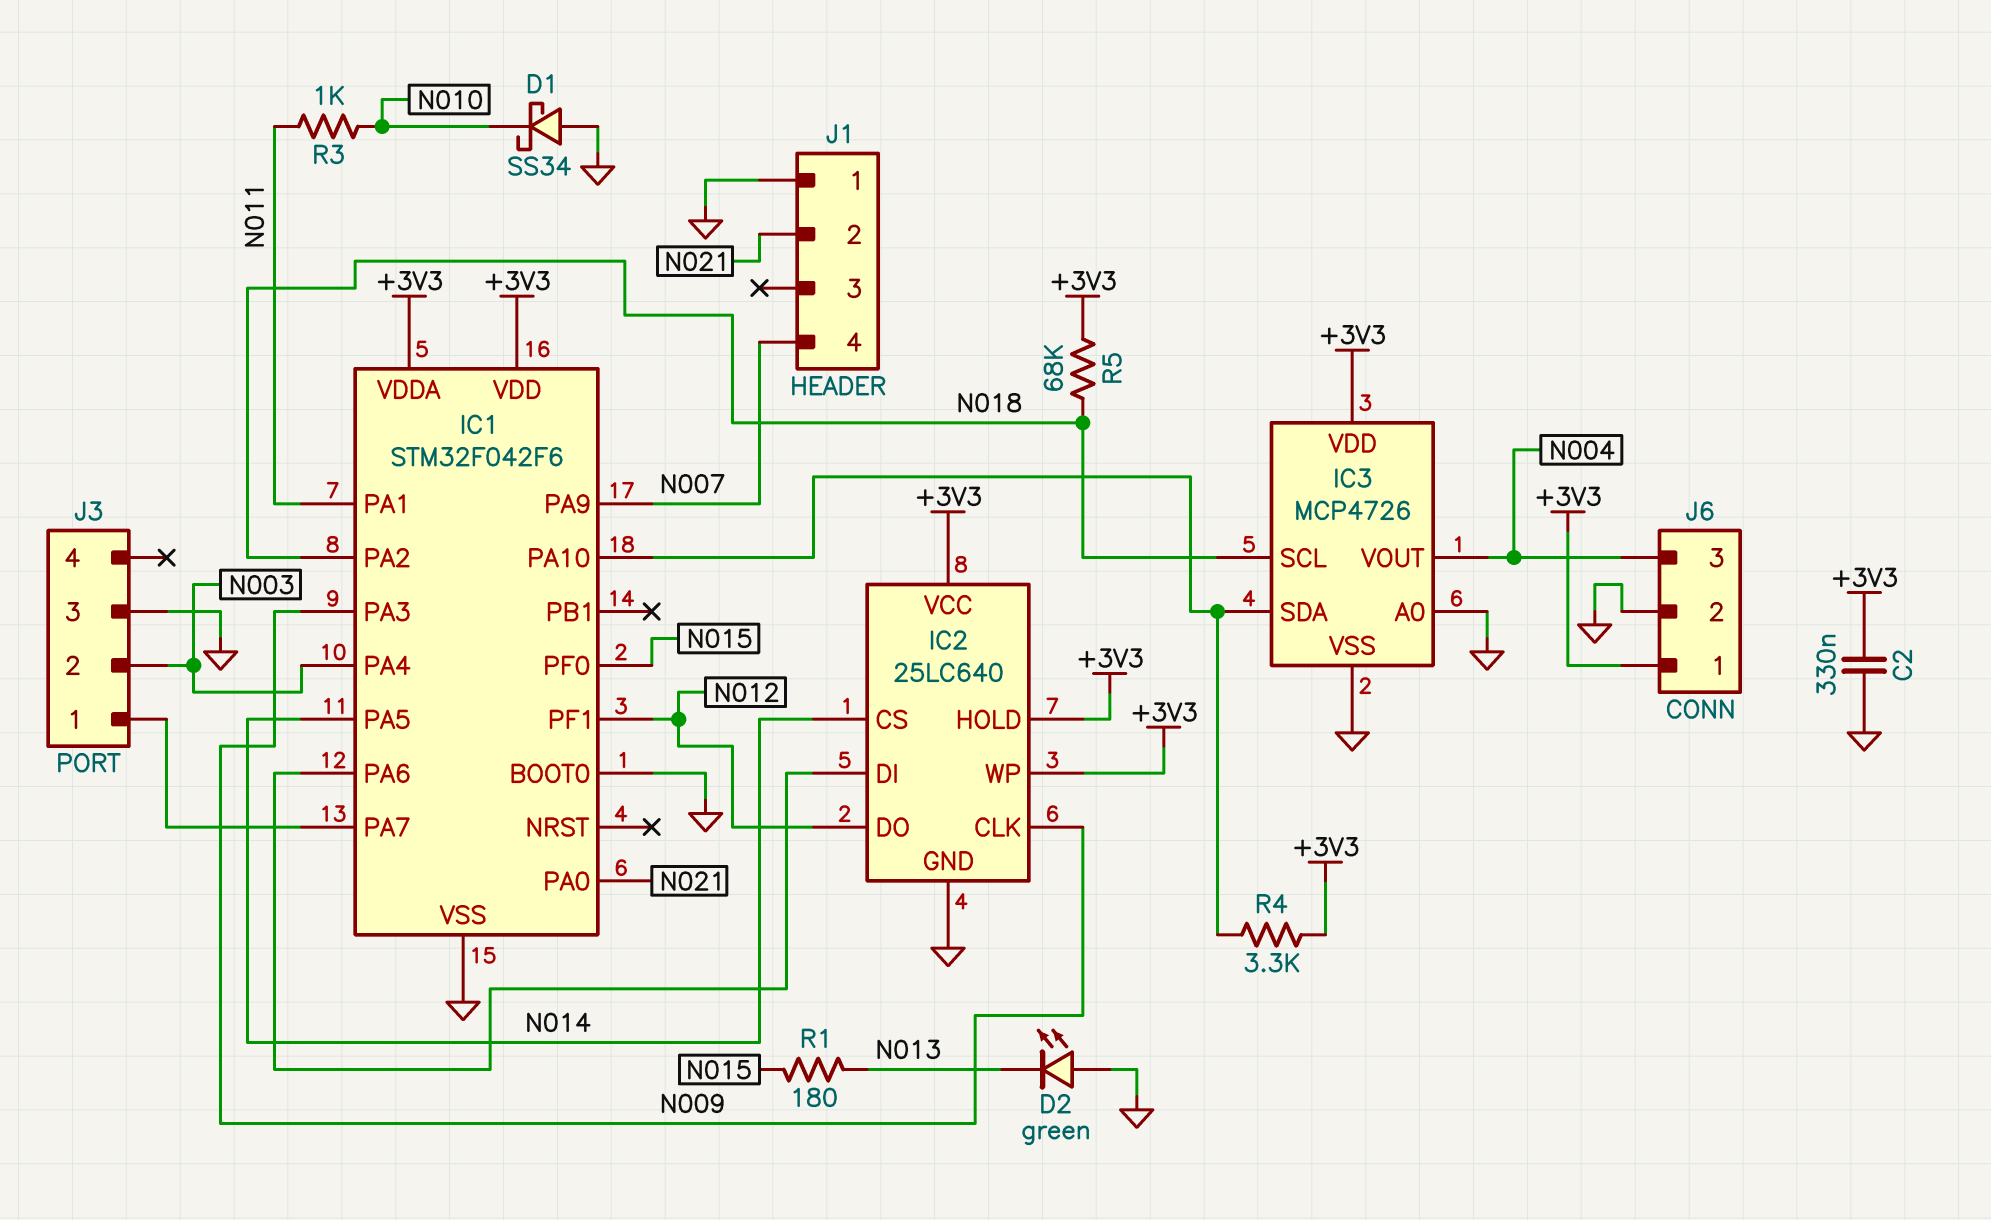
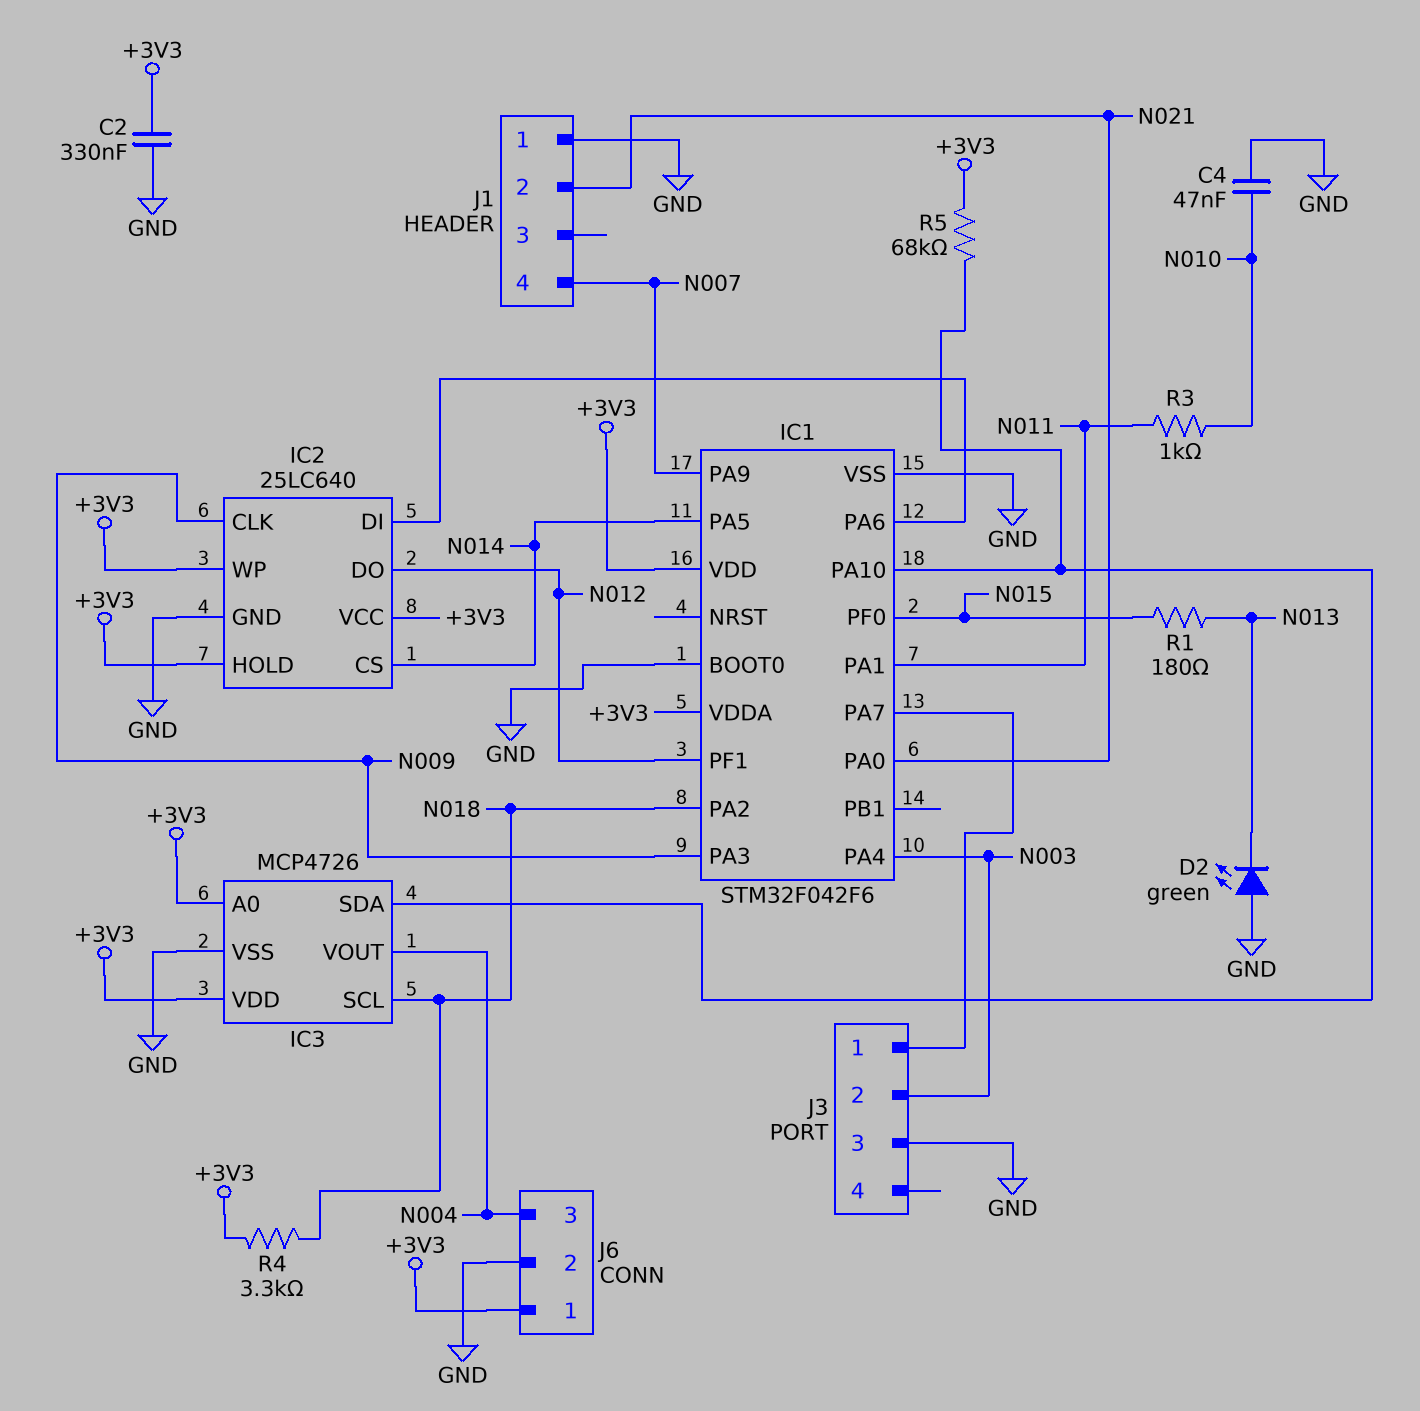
C4: none -> 47nF (GND, N010)
D1: schottky SS34 (A GND, K N010) -> none
IC3 pin A0: GND -> +3V3
R4: 3.3k (+3V3, IC1/PA10) -> 3.3k (+3V3, N018)
R5: 68k (+3V3, N018) -> 68k (+3V3, IC1/PA10)

